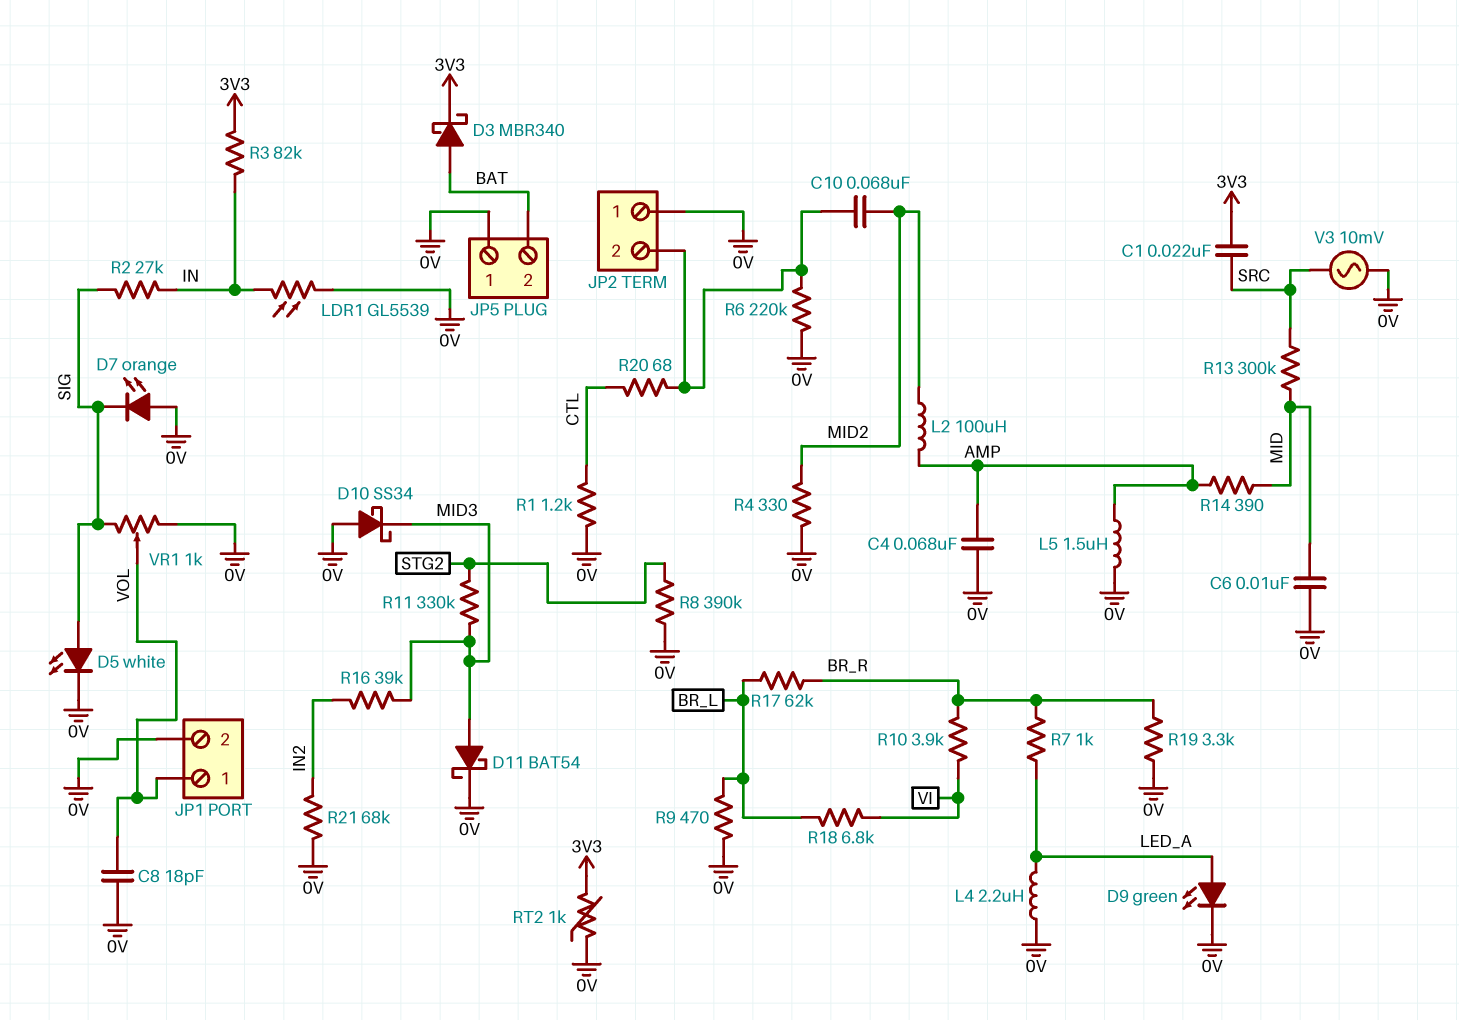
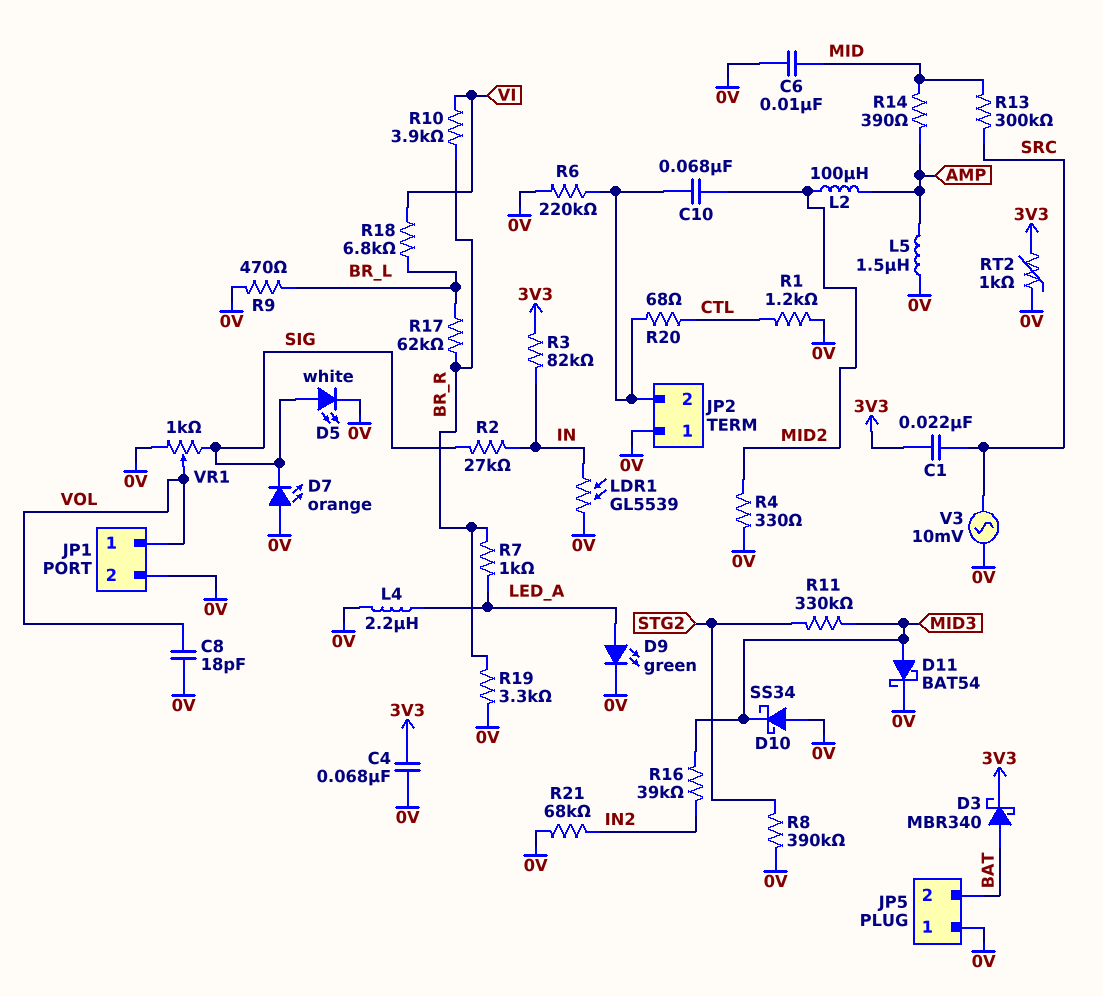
C4: 68nF (0V, AMP) -> 68nF (0V, 3V3)

